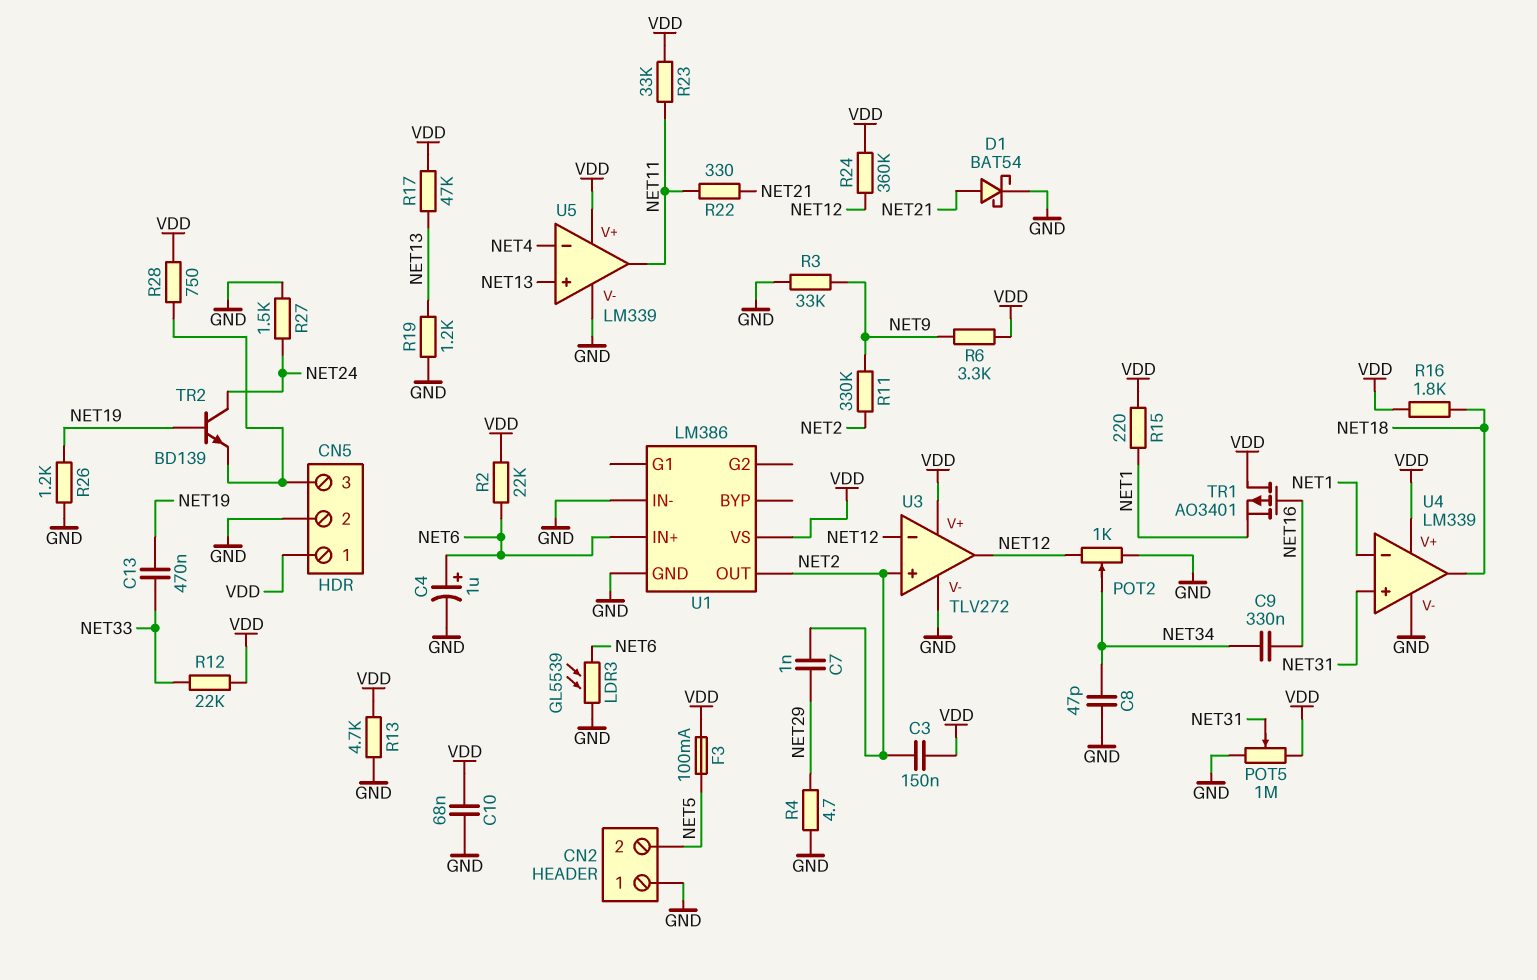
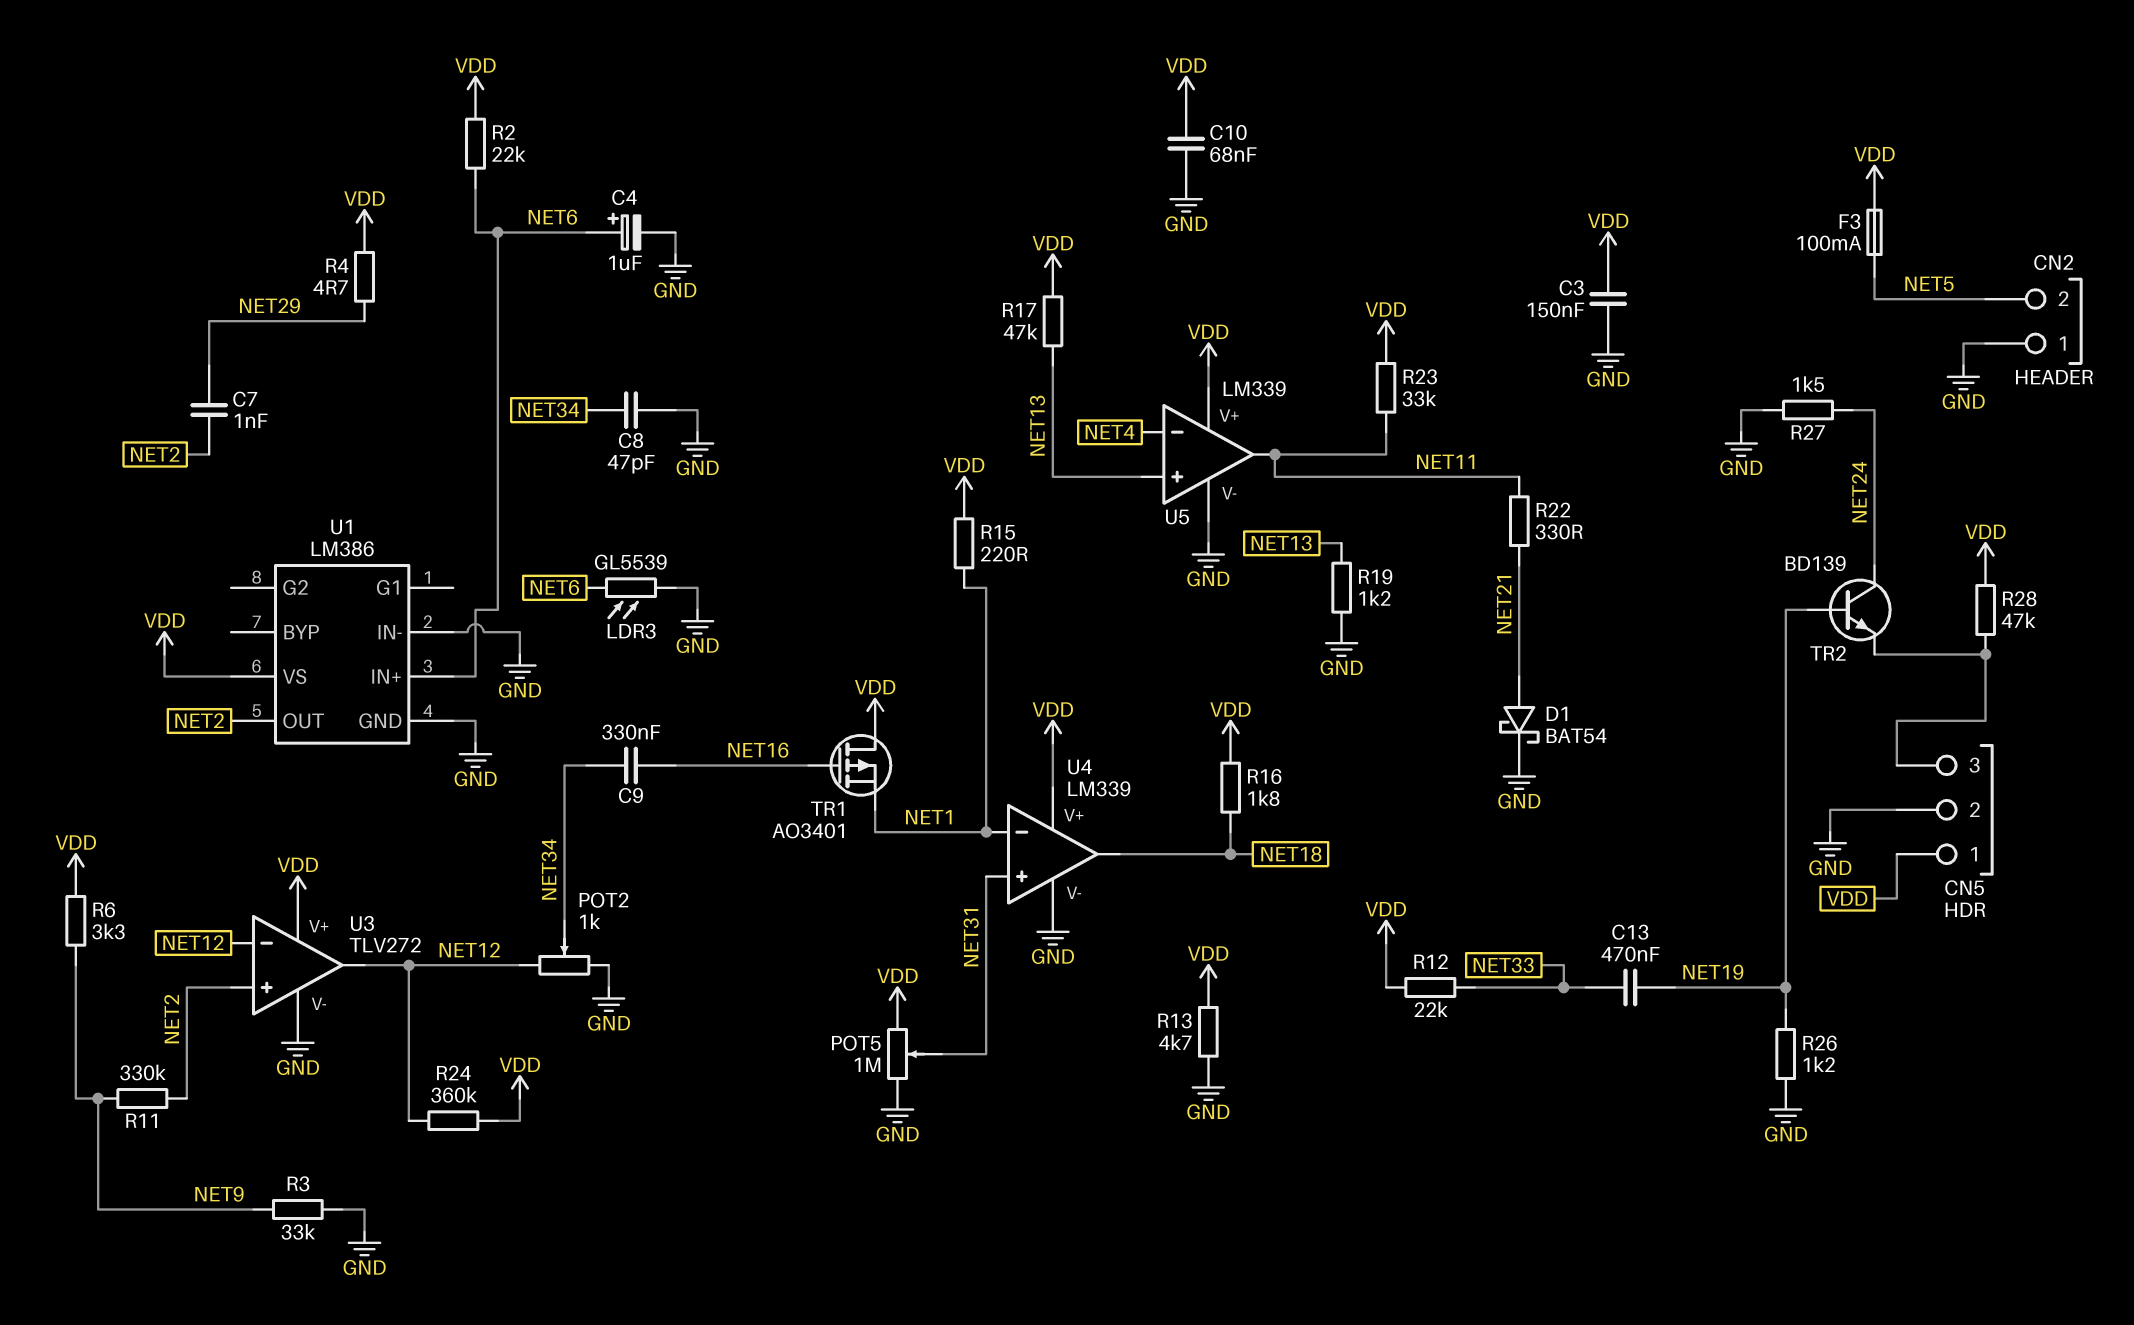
C3: 150nF (NET2, VDD) -> 150nF (GND, VDD)
R4: 4.7 (GND, NET29) -> 4.7 (NET29, VDD)
R28: 750 (CN5/3, VDD) -> 47k (CN5/3, VDD)

